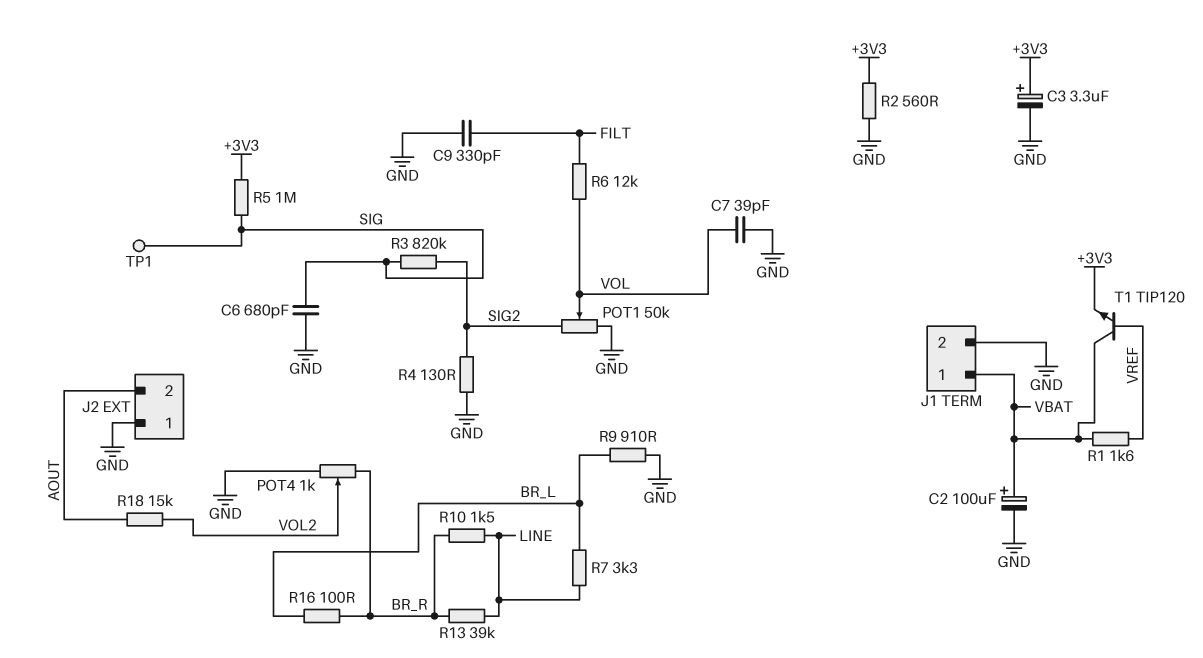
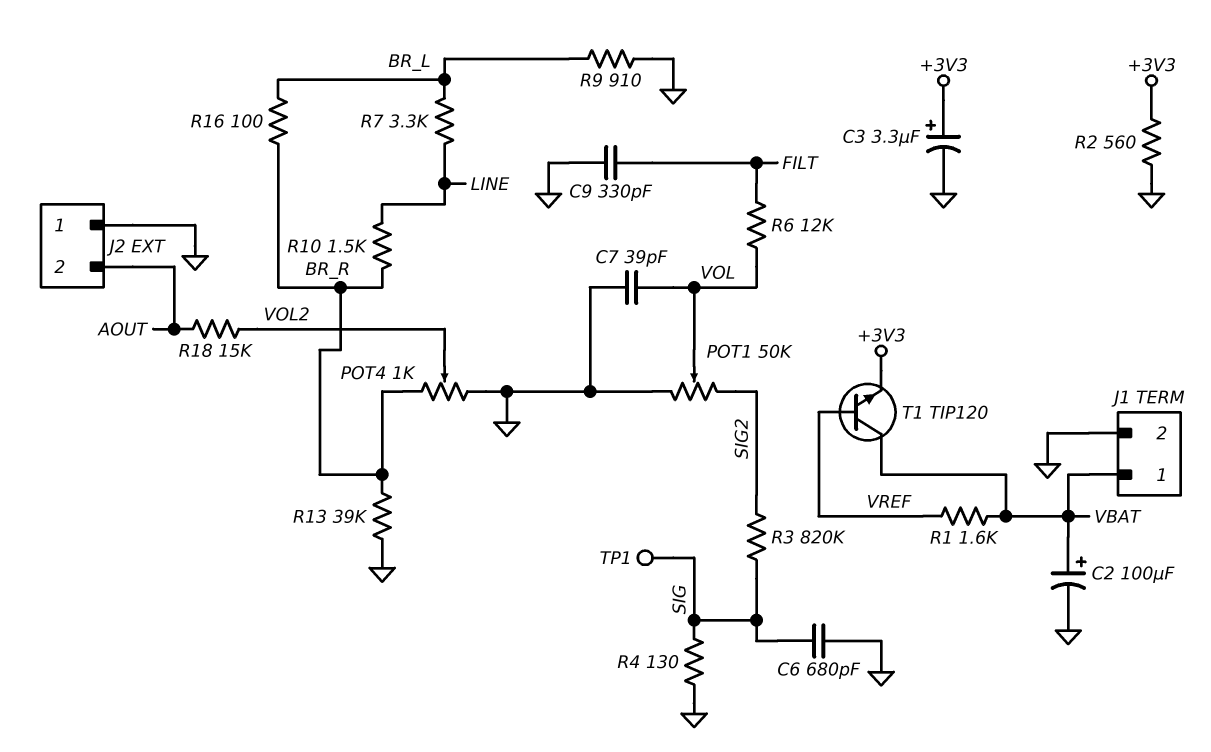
R4: 130 (GND, SIG2) -> 130 (GND, SIG)
R5: 1M (+3V3, SIG) -> none
R13: 39k (BR_R, LINE) -> 39k (BR_R, GND)

